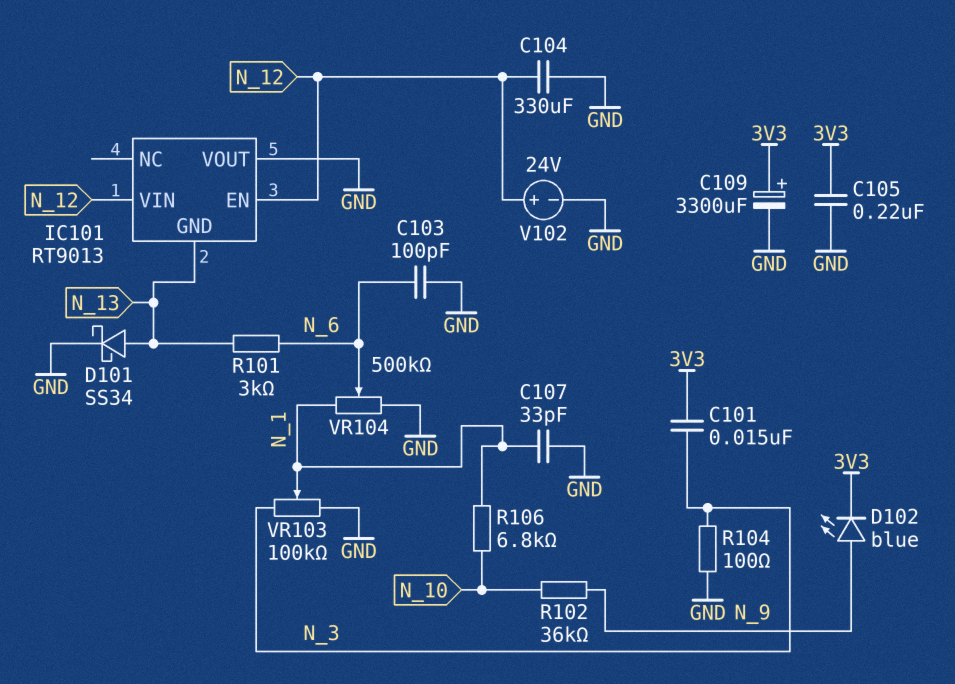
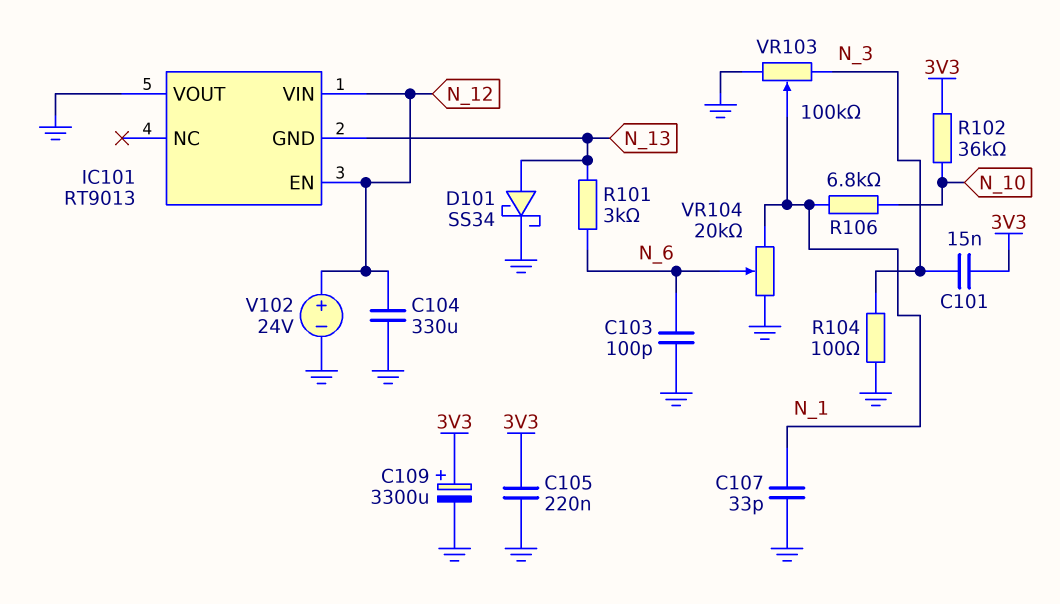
D102: LED blue (A N_9, K 3V3) -> none
R102: 36k (N_9, N_10) -> 36k (3V3, N_10)
VR104: 500k (GND, N_1, wiper N_6) -> 20k (GND, N_1, wiper N_6)

